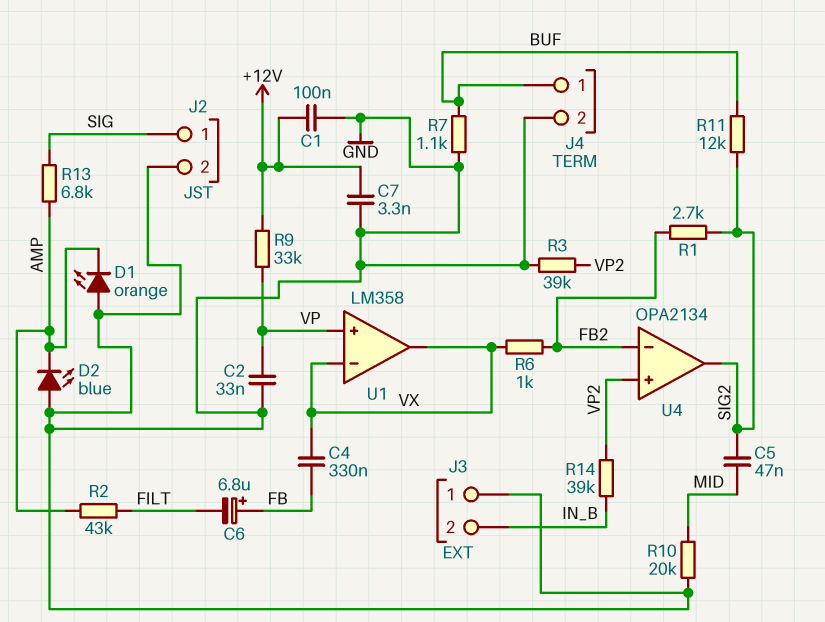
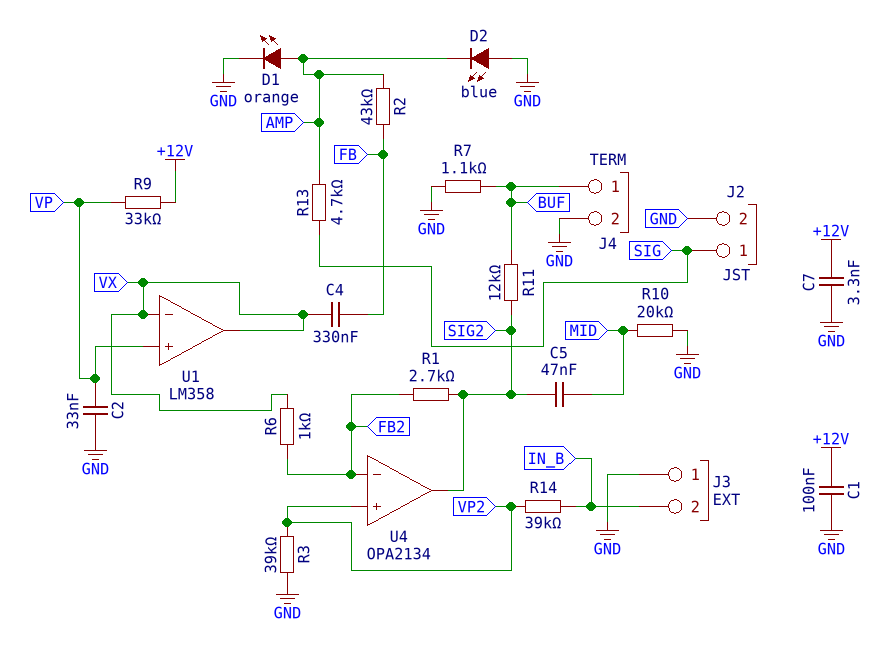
C6: 6.8uF (plus FB, minus FILT) -> none
D1: LED orange (A GND, K AMP) -> LED orange (A AMP, K GND)
R2: 43k (AMP, FILT) -> 43k (AMP, FB)
R13: 6.8k (AMP, SIG) -> 4.7k (AMP, SIG)

